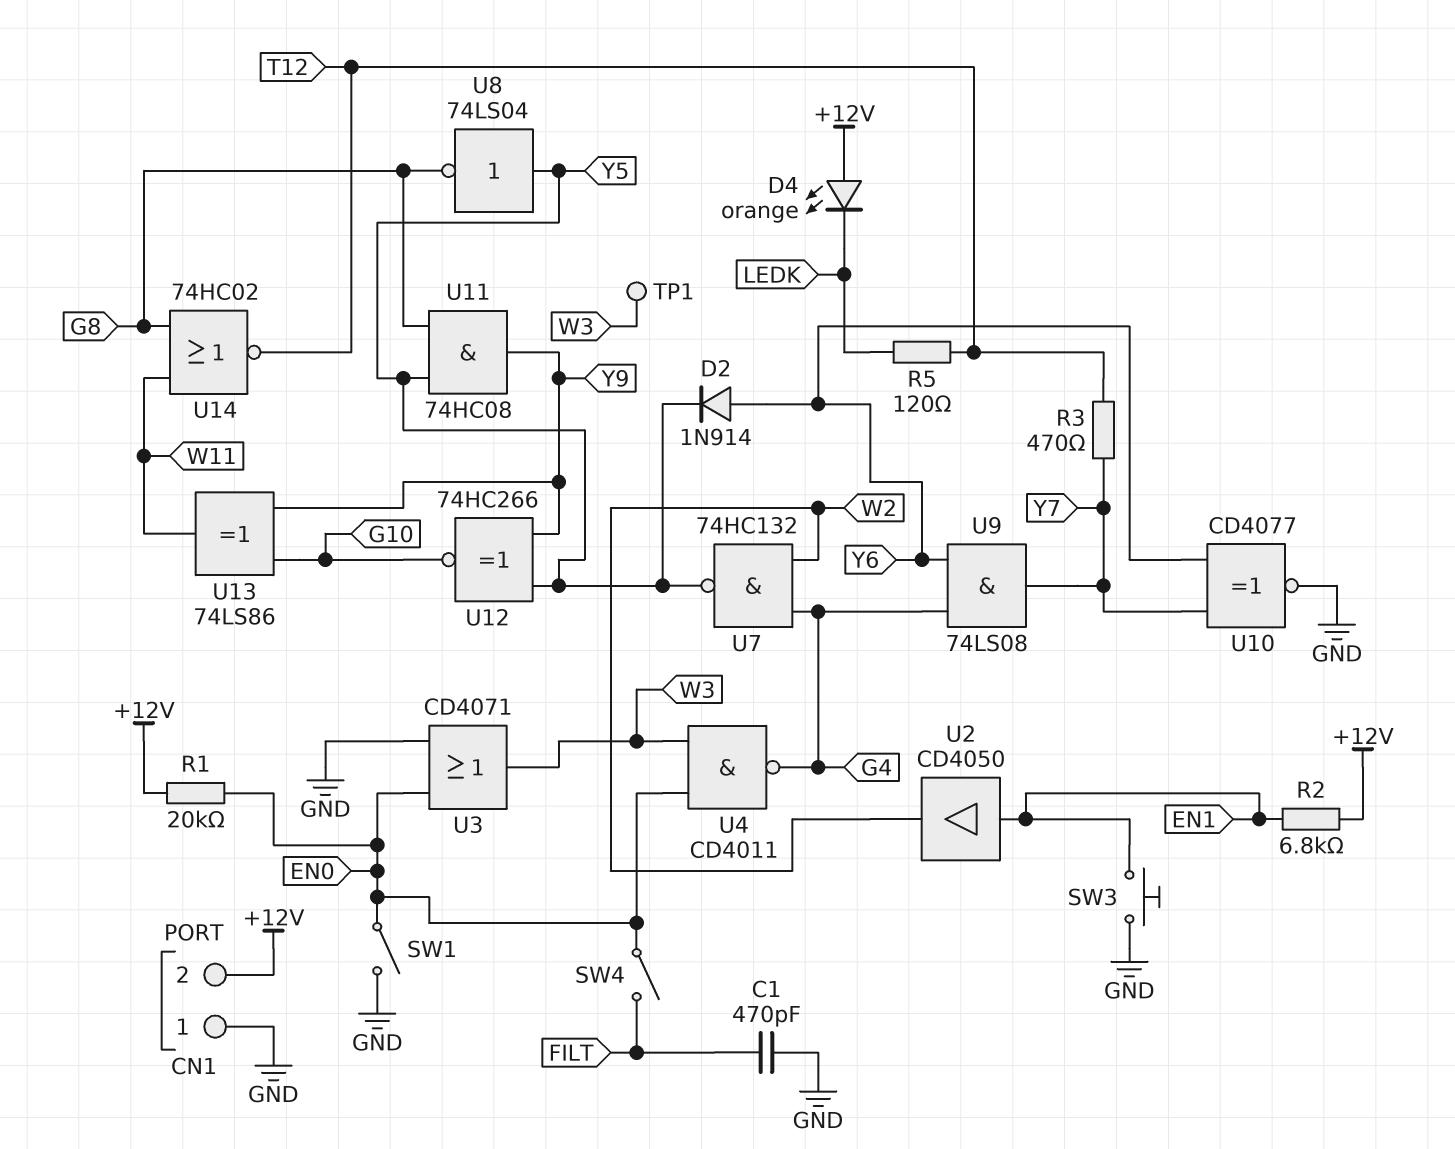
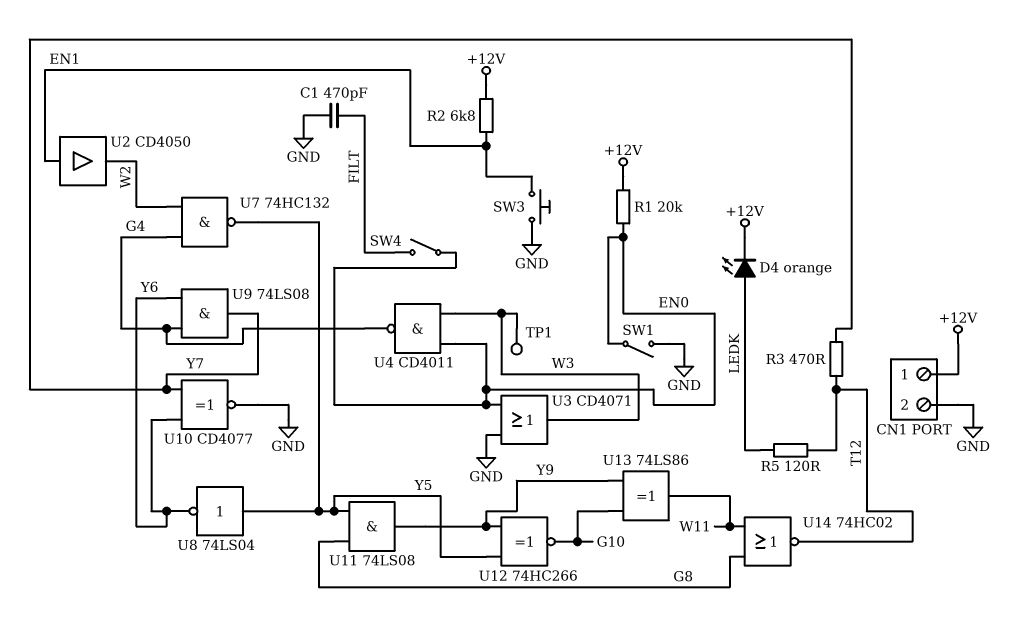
CN1 pin 1: GND -> +12V
CN1 pin 2: +12V -> GND
D2: diode 1N914 (A Y6, K Y5) -> none
D4: LED orange (A +12V, K LEDK) -> LED orange (A LEDK, K +12V)
U8: NOT 74LS04 (in Y5, out G8) -> NOT 74LS04 (in Y5, out Y6)
U11: AND 74HC08 (in G8, in Y5, out Y9) -> AND 74LS08 (in G8, in Y5, out Y9)

